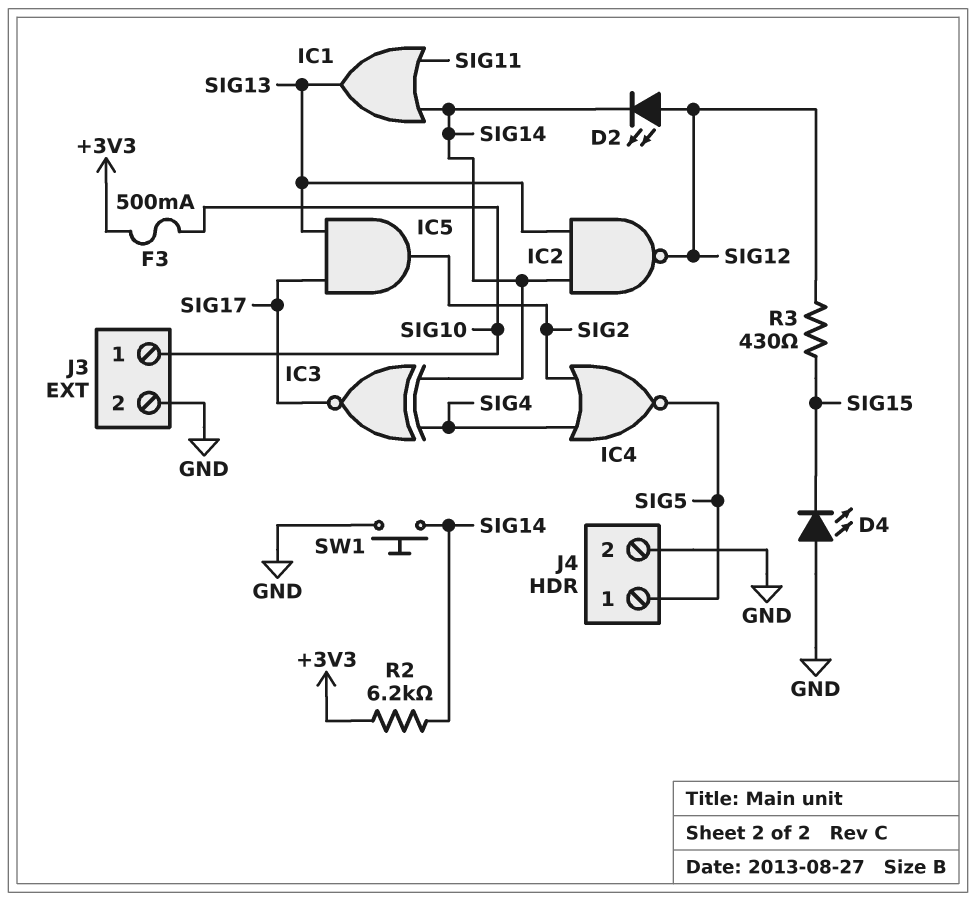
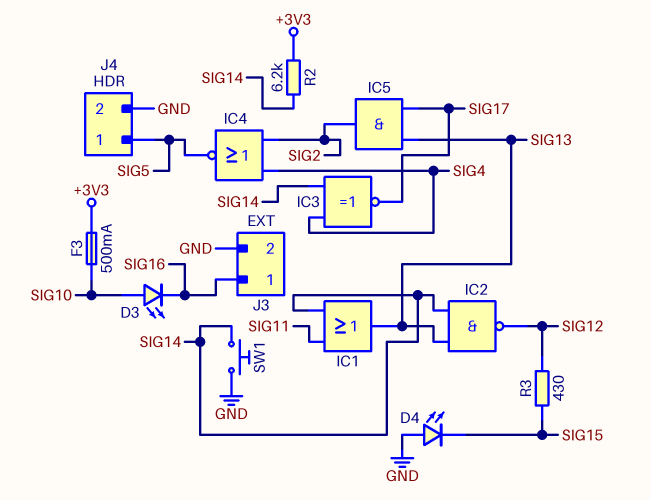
D2: LED (A SIG12, K SIG14) -> none
D3: none -> LED (A SIG10, K SIG16)
J3 pin 1: SIG10 -> SIG16

